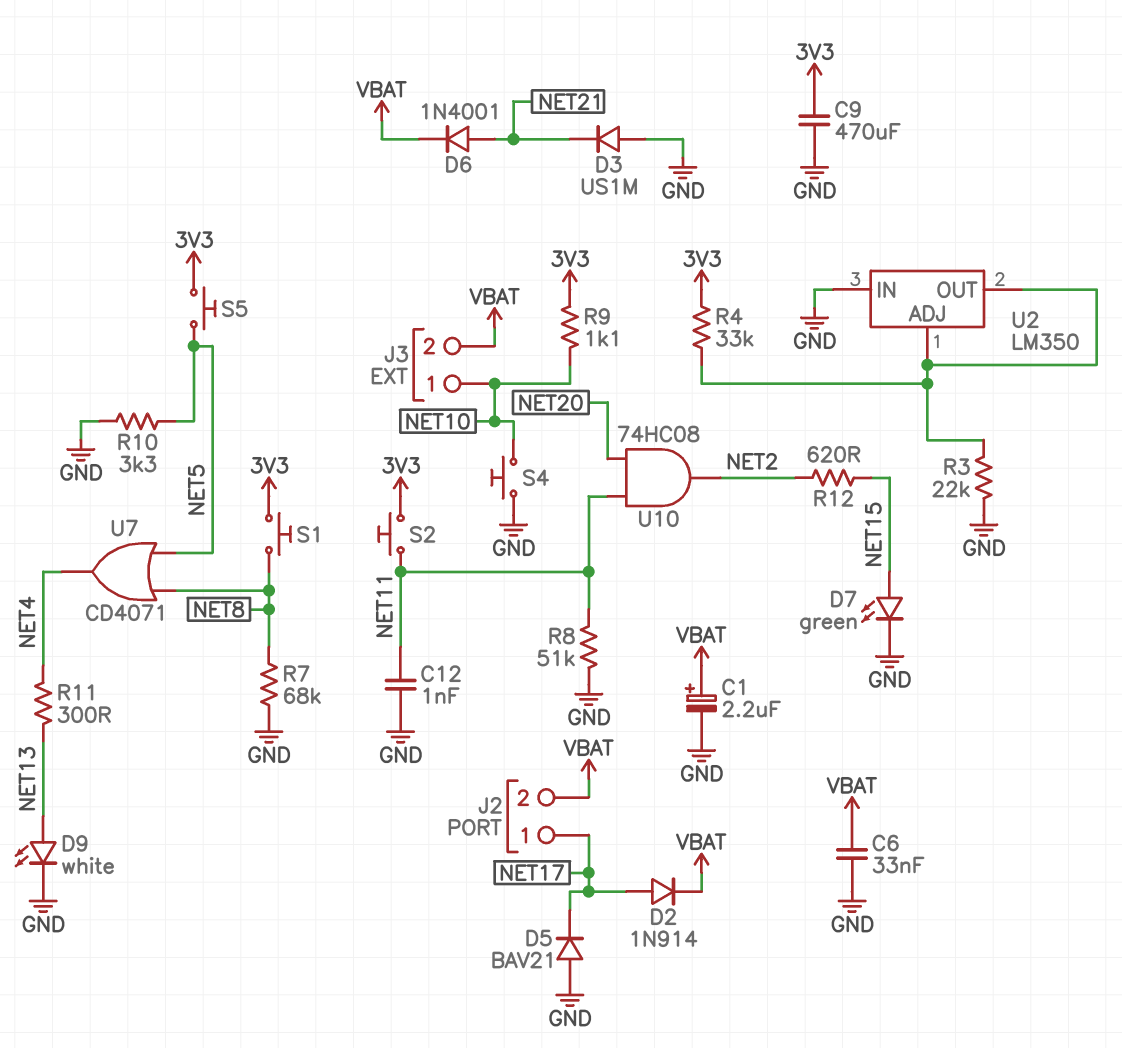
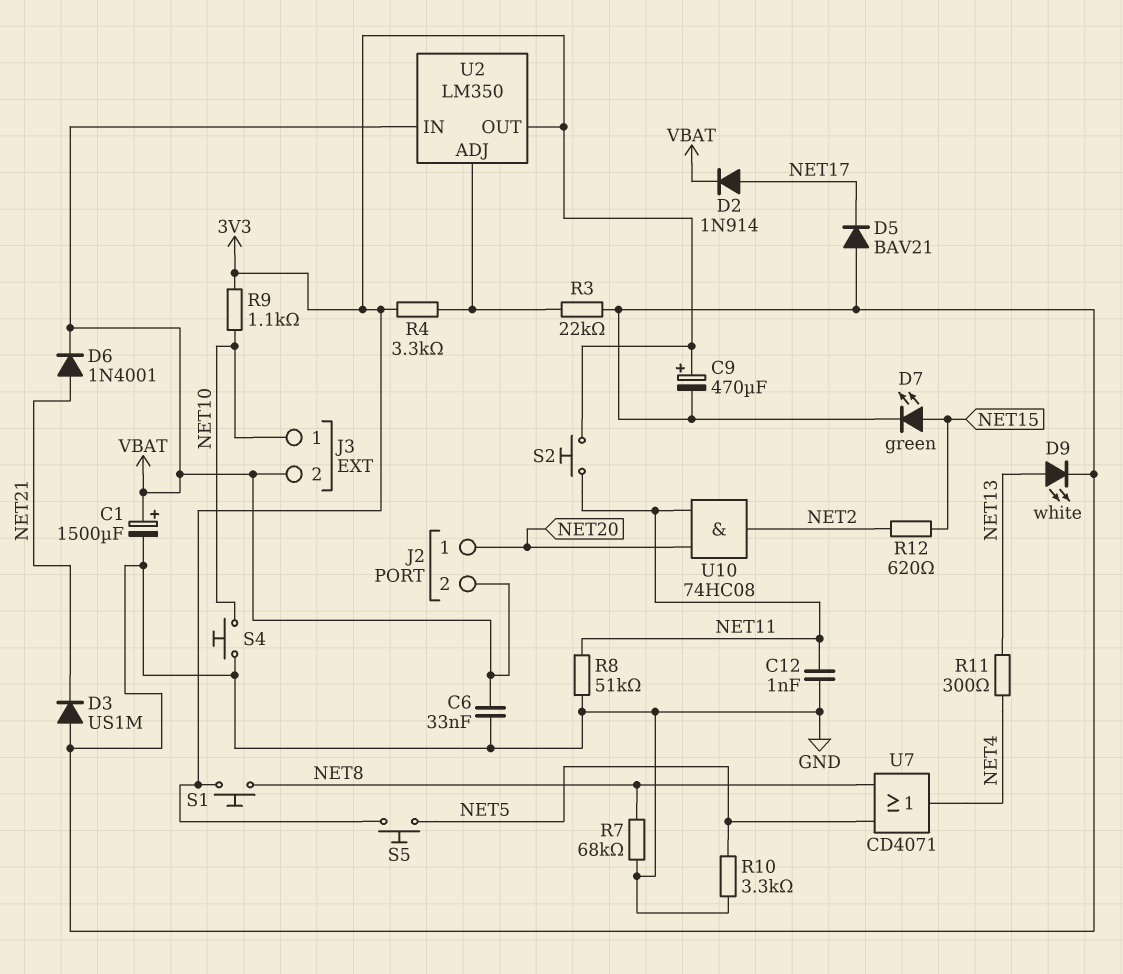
C1: 2.2uF (plus VBAT, minus GND) -> 1500uF (plus VBAT, minus GND)
C9: 470uF (3V3, GND) -> 470uF (plus 3V3, minus GND)
J2 pin 1: NET17 -> NET20
R4: 33k (3V3, U2/ADJ) -> 3.3k (3V3, U2/ADJ)
U2 pin IN: GND -> VBAT
U2 pin OUT: U2/ADJ -> 3V3

